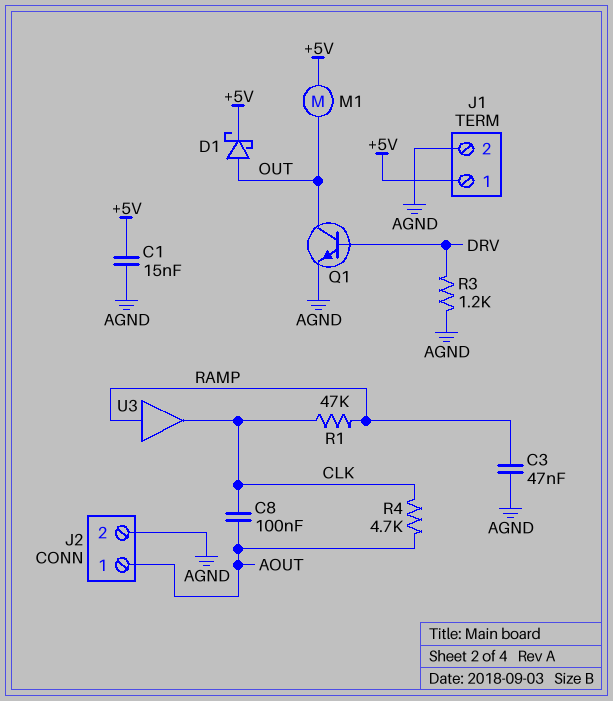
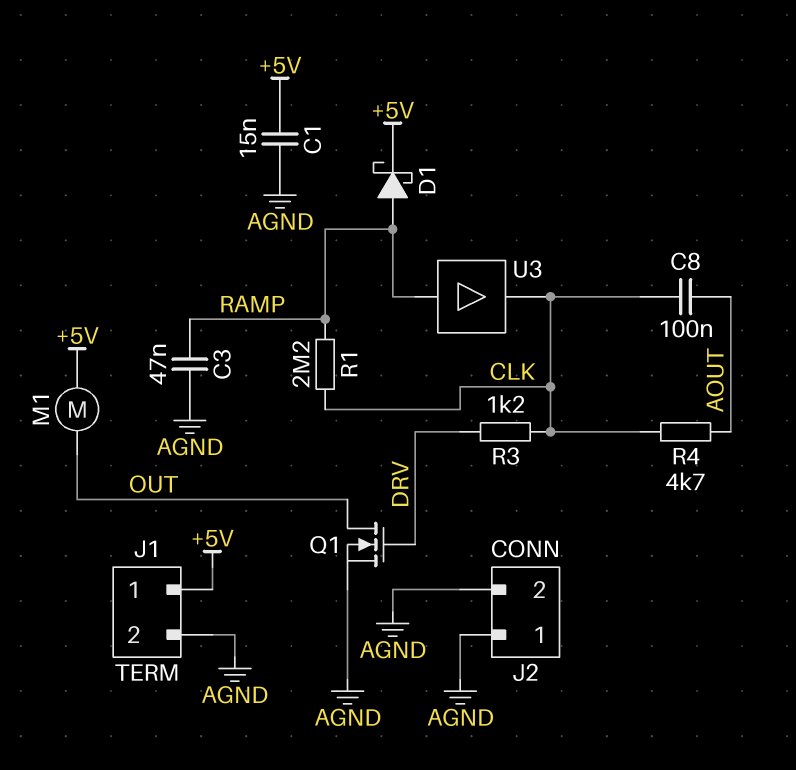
D1: schottky (A OUT, K +5V) -> schottky (A RAMP, K +5V)
J2 pin 1: AOUT -> AGND
Q1: NPN (B DRV, C OUT, E AGND) -> NMOS (G DRV, D OUT, S AGND)
R1: 47k (CLK, RAMP) -> 2.2M (CLK, RAMP)
R3: 1.2k (AGND, DRV) -> 1.2k (CLK, DRV)

